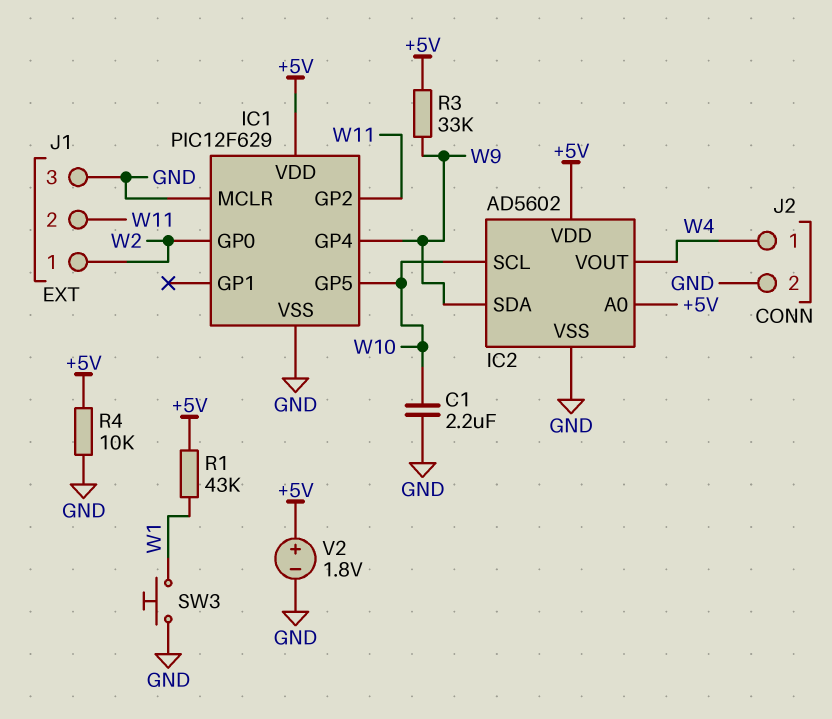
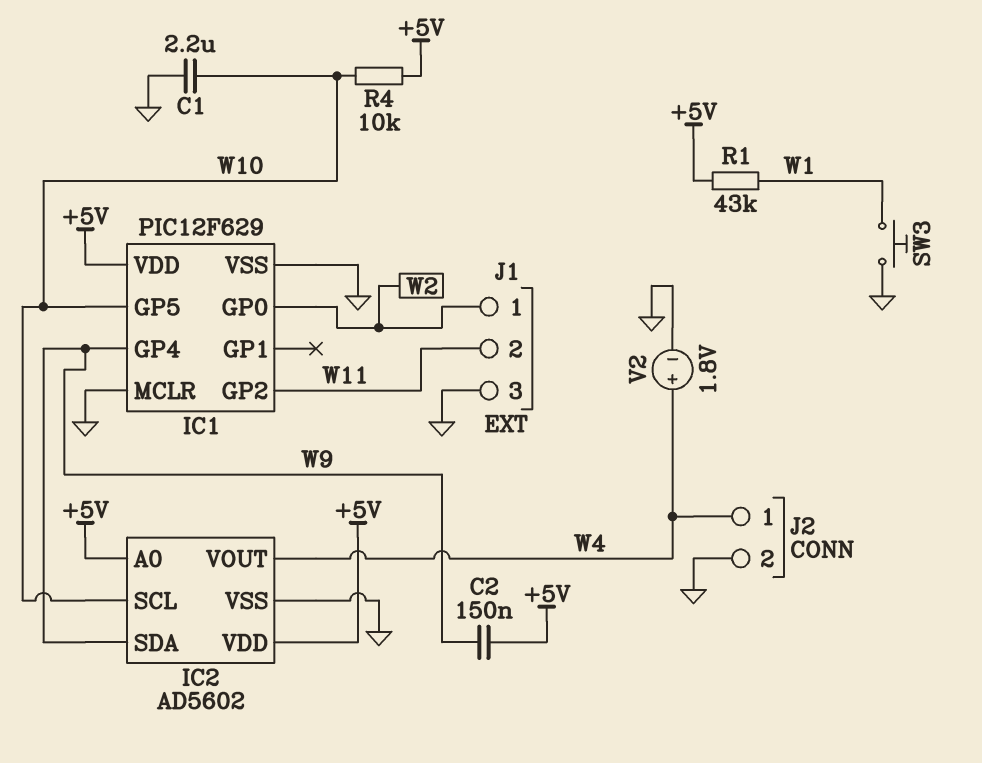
C2: none -> 150nF (+5V, W9)
R3: 33k (+5V, W9) -> none
R4: 10k (+5V, GND) -> 10k (+5V, W10)
V2: 1.8V (plus +5V, minus GND) -> 1.8V (plus W4, minus GND)

